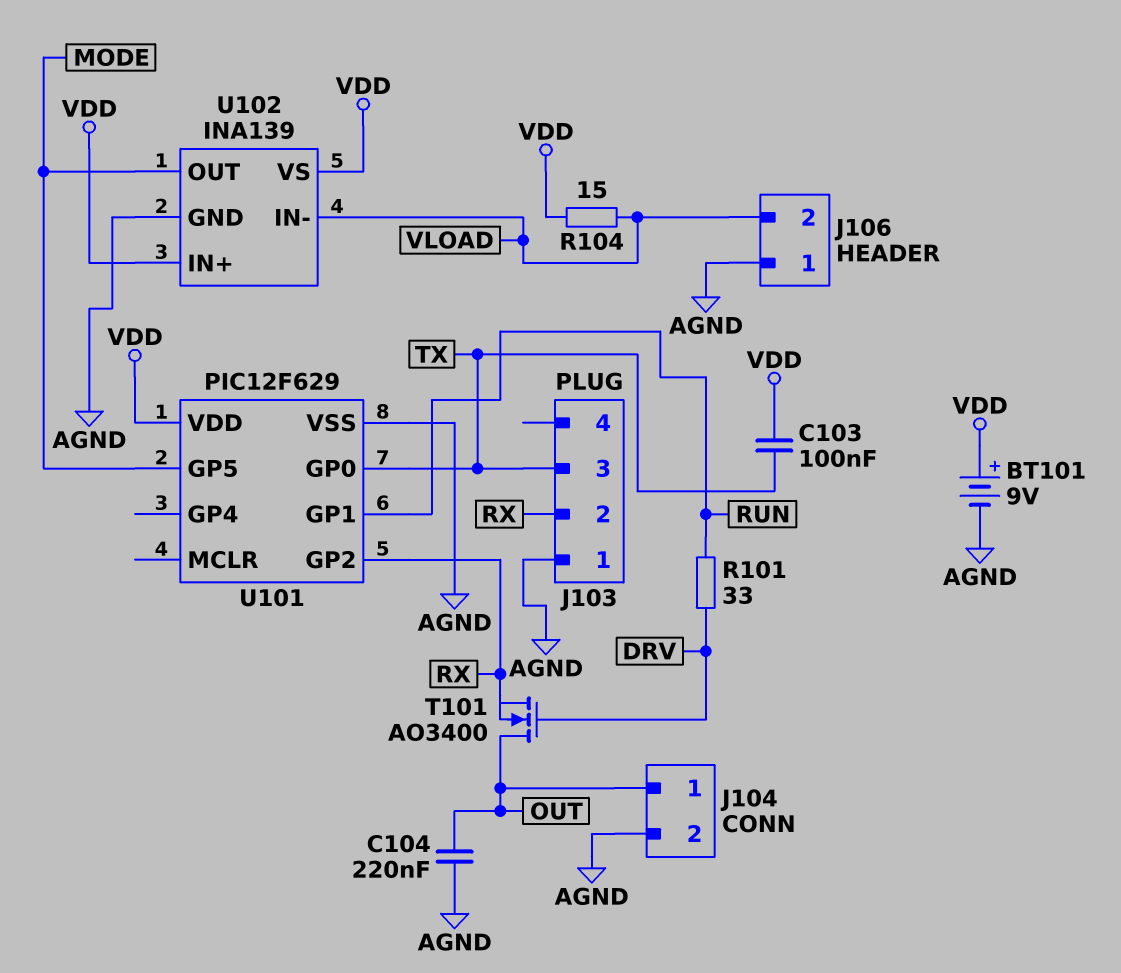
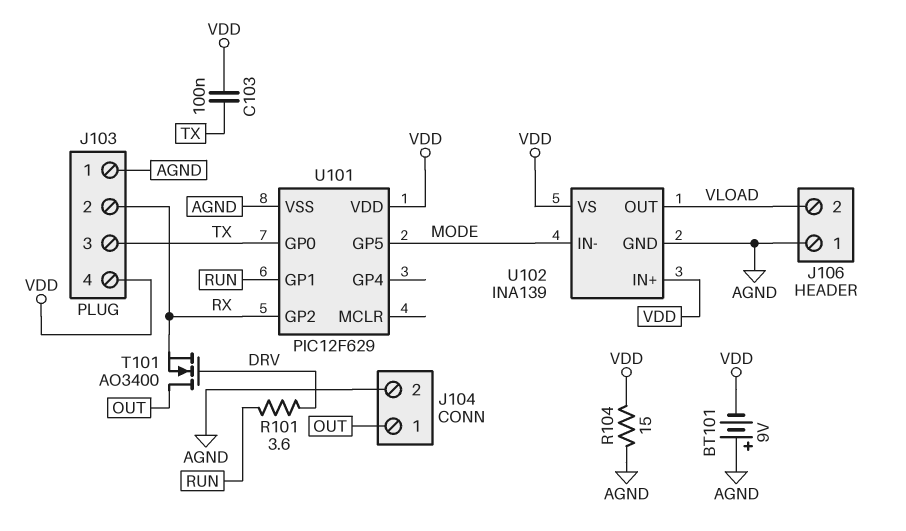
BT101: 9V (plus VDD, minus AGND) -> 9V (plus AGND, minus VDD)
C104: 220nF (AGND, OUT) -> none
J103 pin 4: none -> VDD
R101: 33 (DRV, RUN) -> 3.6 (DRV, RUN)
R104: 15 (VDD, VLOAD) -> 15 (AGND, VDD)
U102 pin IN-: VLOAD -> MODE
U102 pin OUT: MODE -> VLOAD

